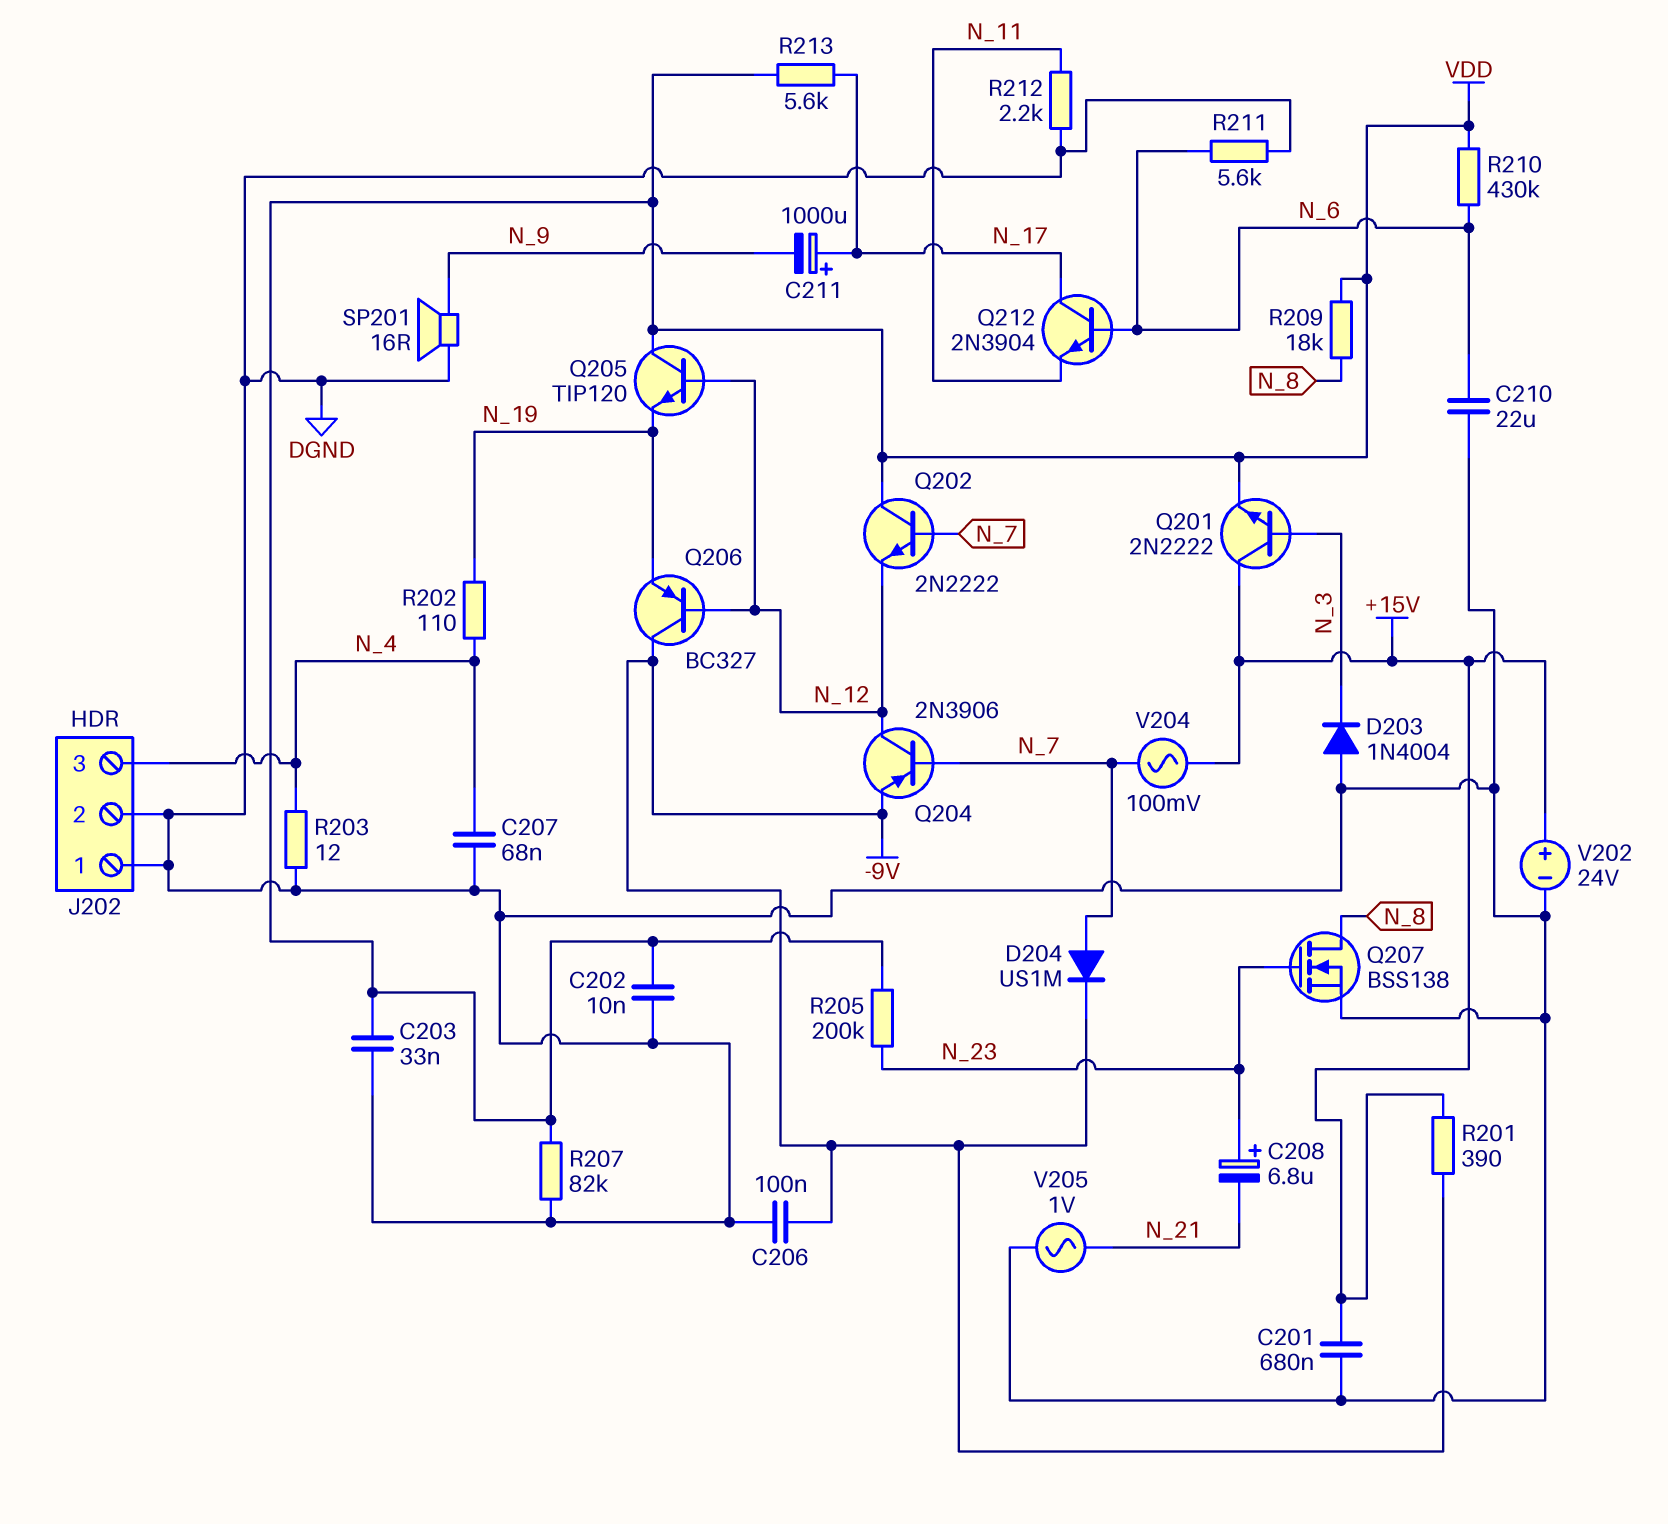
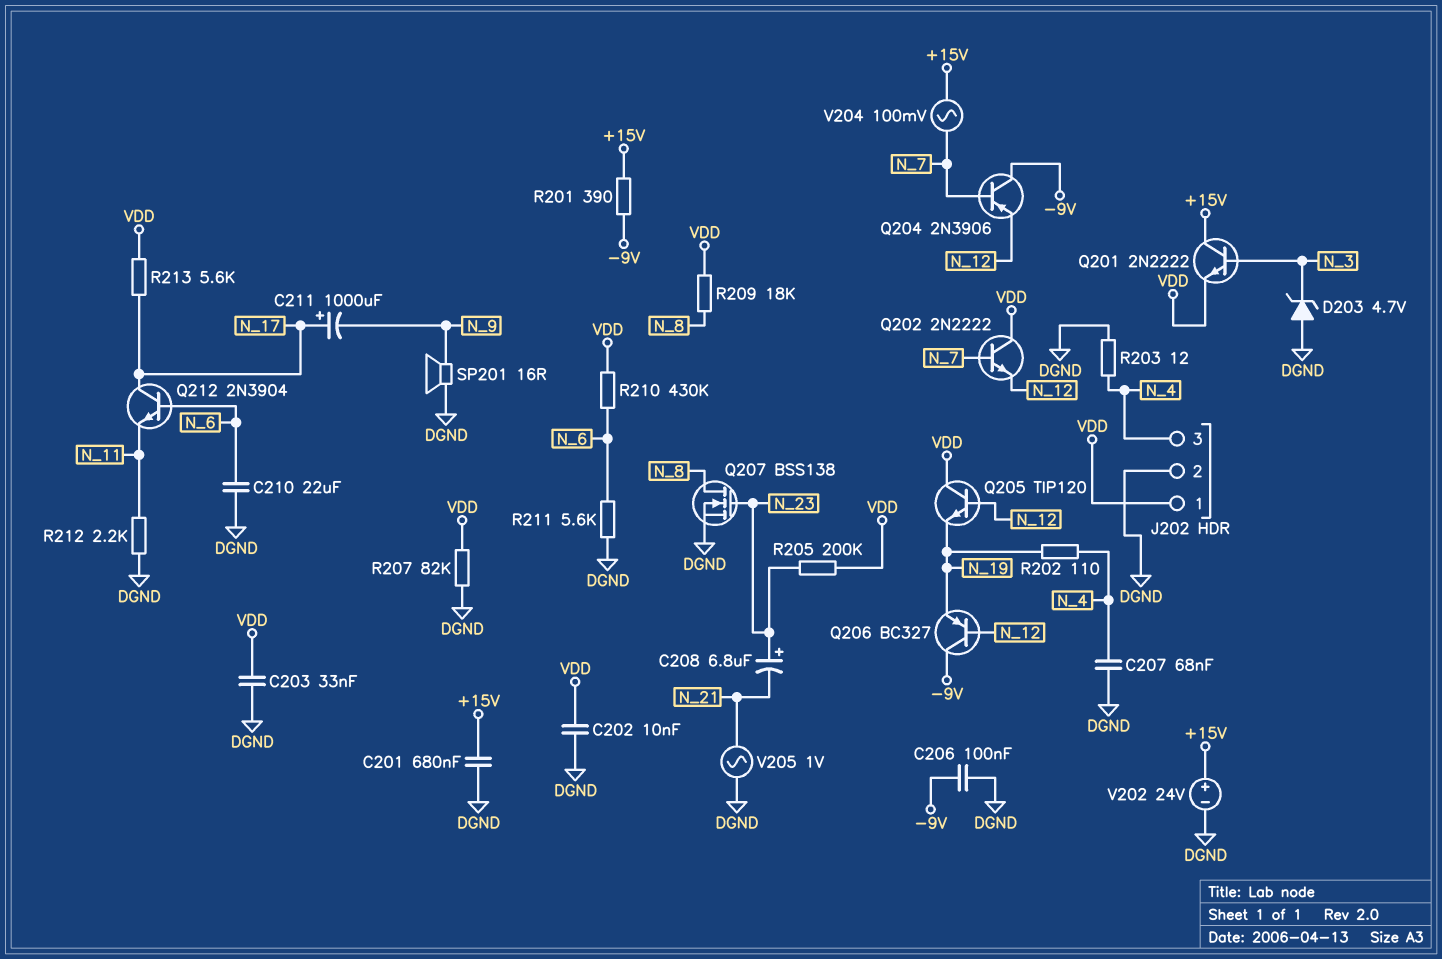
D203: diode 1N4004 (A DGND, K N_3) -> zener 4.7V (A DGND, K N_3)
D204: diode US1M (A N_7, K -9V) -> none
J202 pin 1: DGND -> VDD
Q204: PNP 2N3906 (B N_7, C N_12, E -9V) -> PNP 2N3906 (B N_7, C -9V, E N_12)

